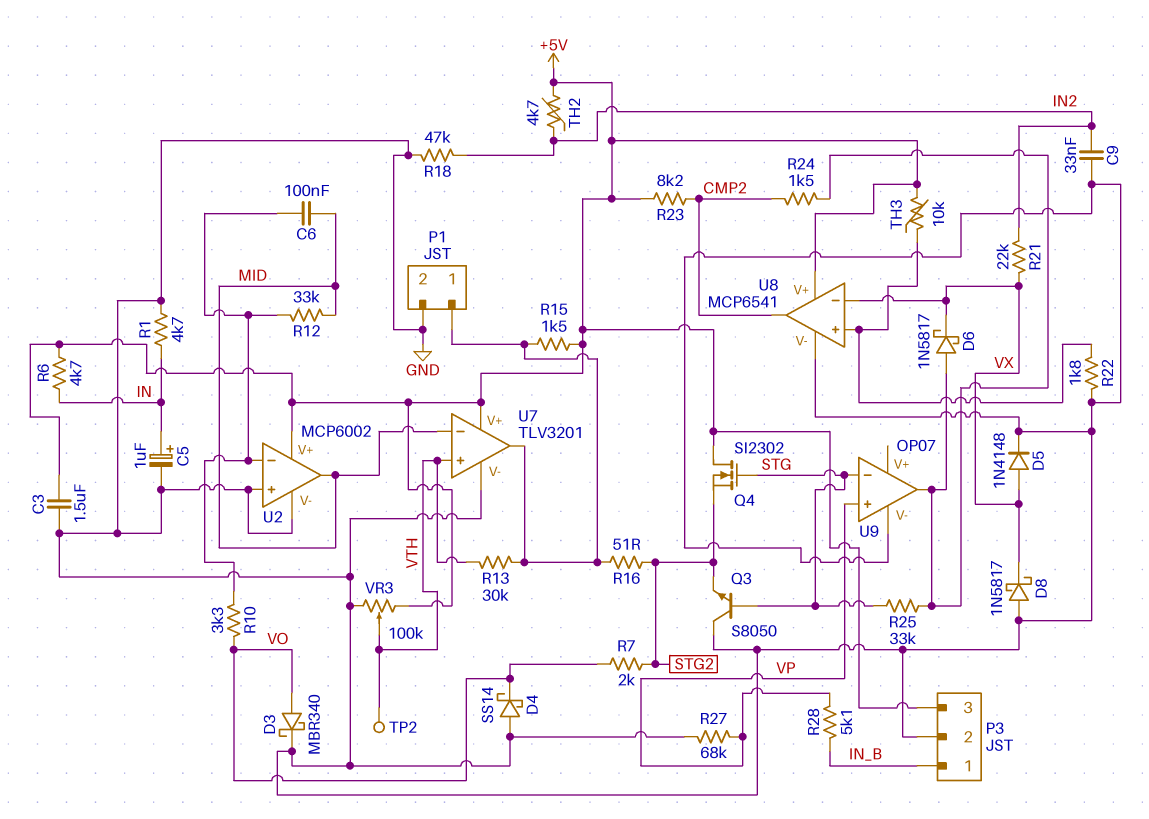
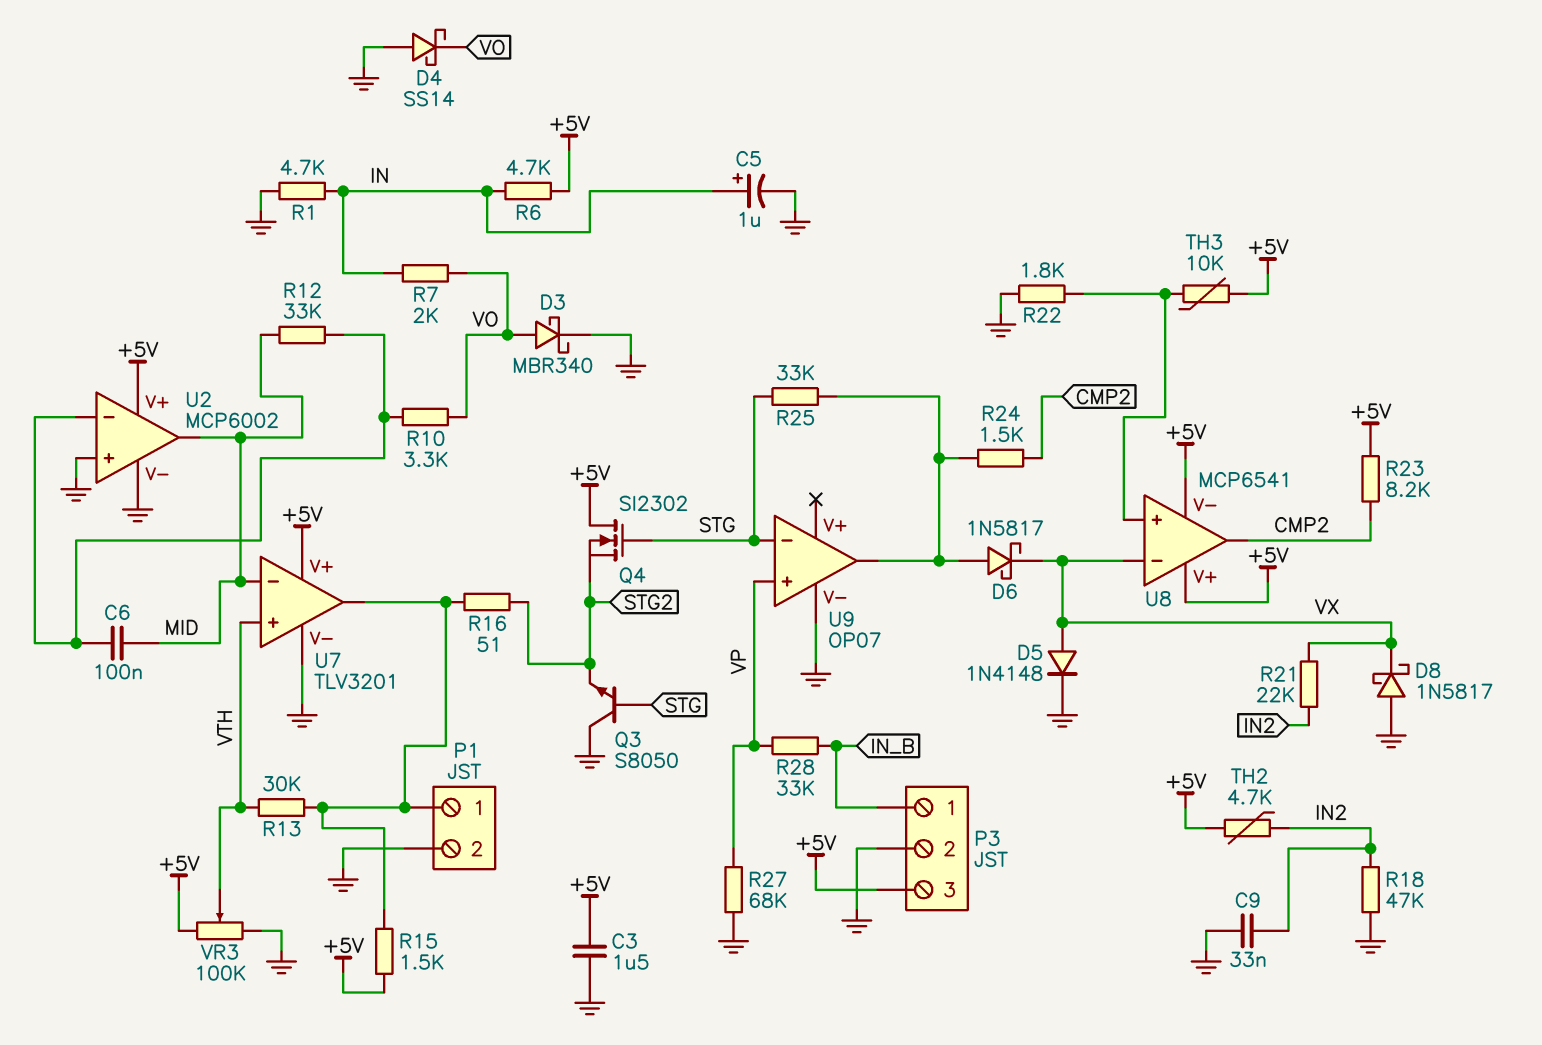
R7: 2k (STG2, VO) -> 2k (IN, VO)
R28: 5.1k (IN_B, VP) -> 33k (IN_B, VP)
TP2: test point (VTH) -> none
U8 pin V-: GND -> +5V

